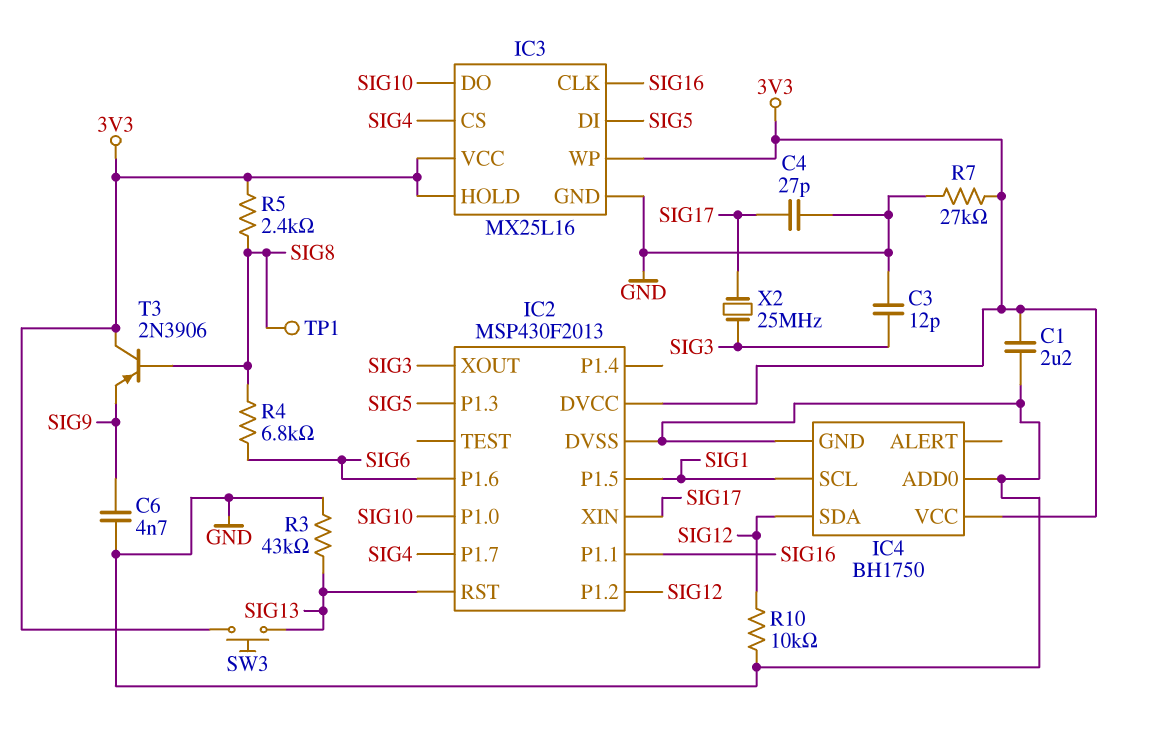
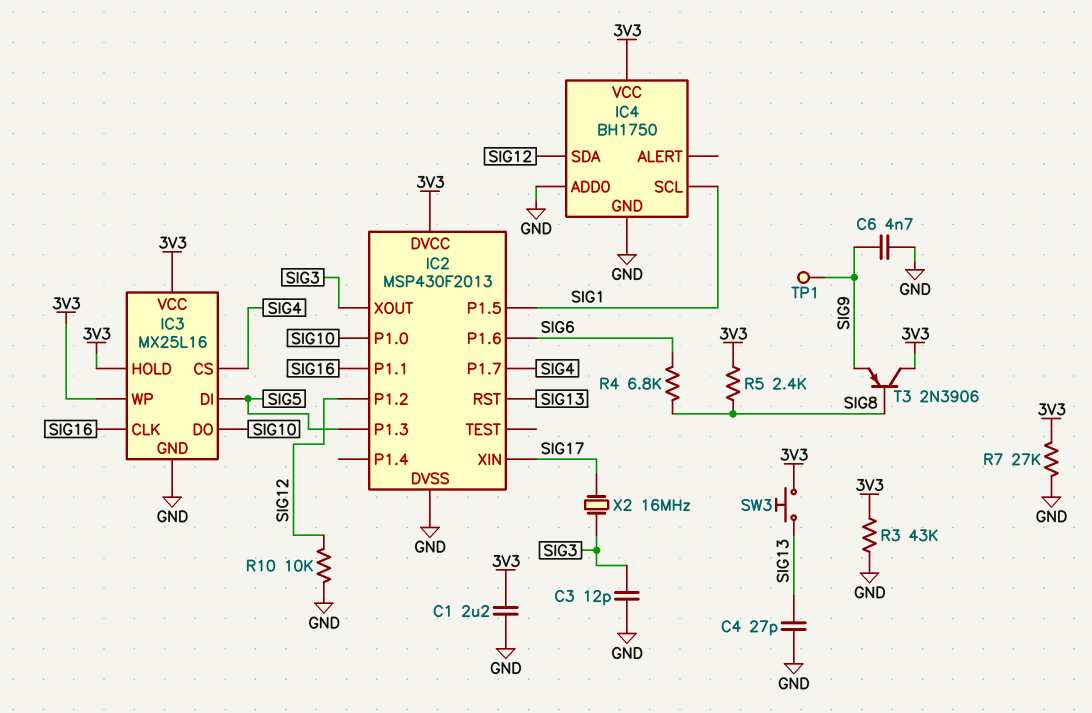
C4: 27pF (GND, SIG17) -> 27pF (GND, SIG13)
R3: 43k (GND, SIG13) -> 43k (3V3, GND)
TP1: test point (SIG8) -> test point (SIG9)
X2: 25MHz (SIG3, SIG17) -> 16MHz (SIG3, SIG17)

